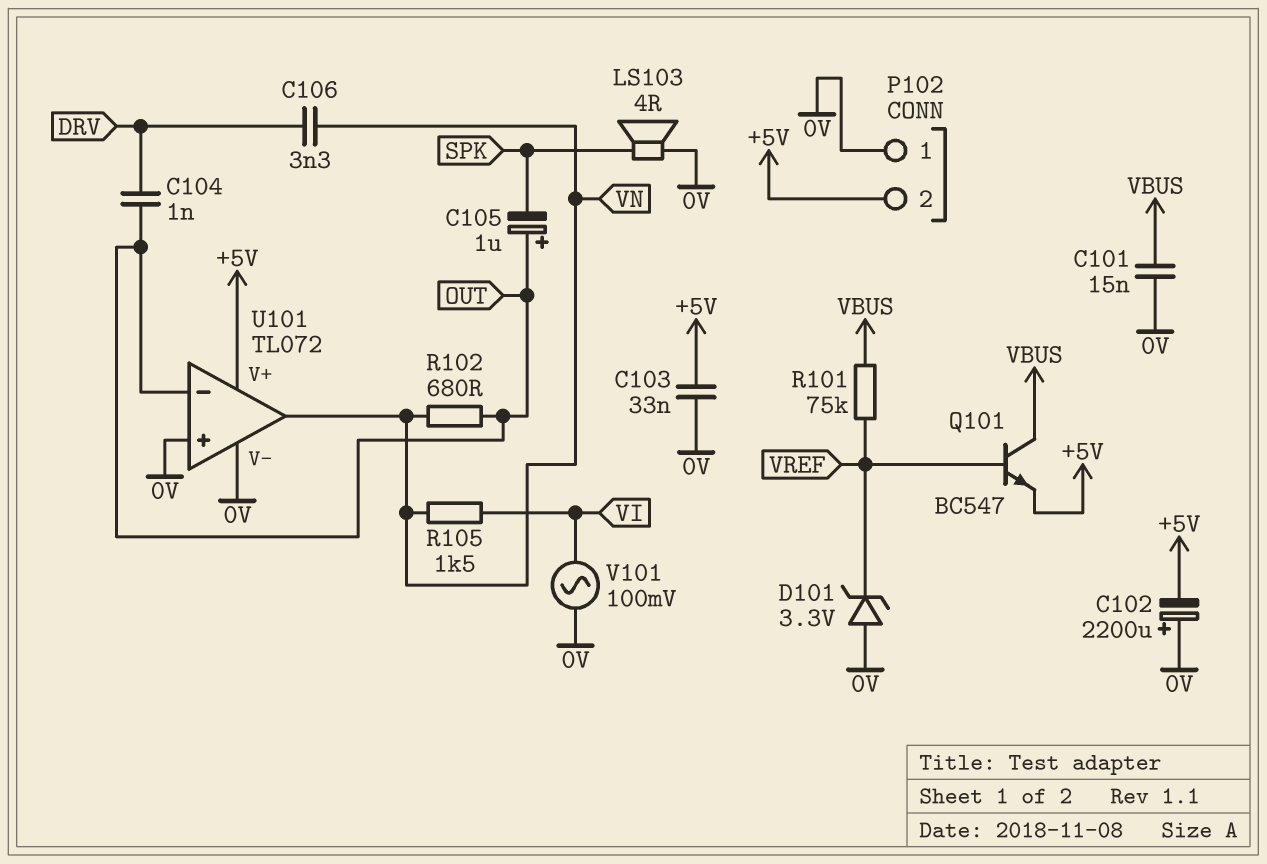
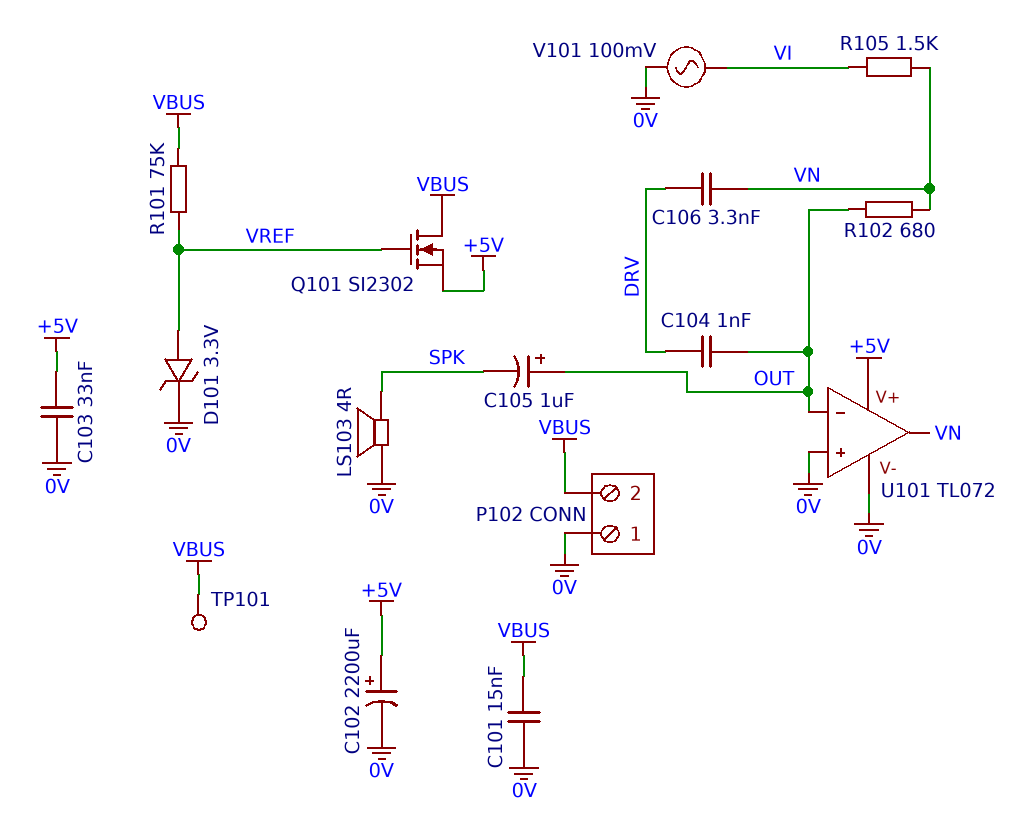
C102: 2200uF (plus 0V, minus +5V) -> 2200uF (plus +5V, minus 0V)
D101: zener 3.3V (A 0V, K VREF) -> zener 3.3V (A VREF, K 0V)
P102 pin 2: +5V -> VBUS
Q101: NPN BC547 (B VREF, C VBUS, E +5V) -> NMOS SI2302 (G VREF, D VBUS, S +5V)
TP101: none -> test point (VBUS)

